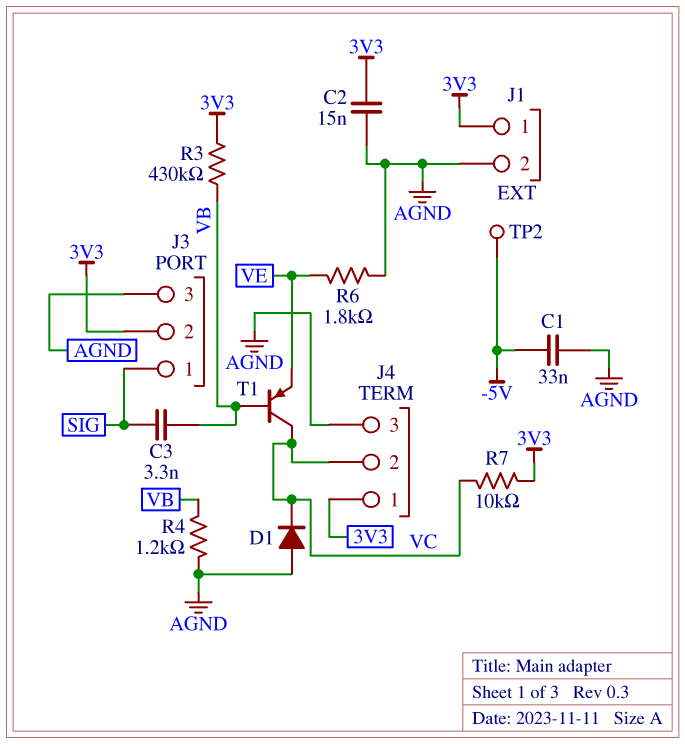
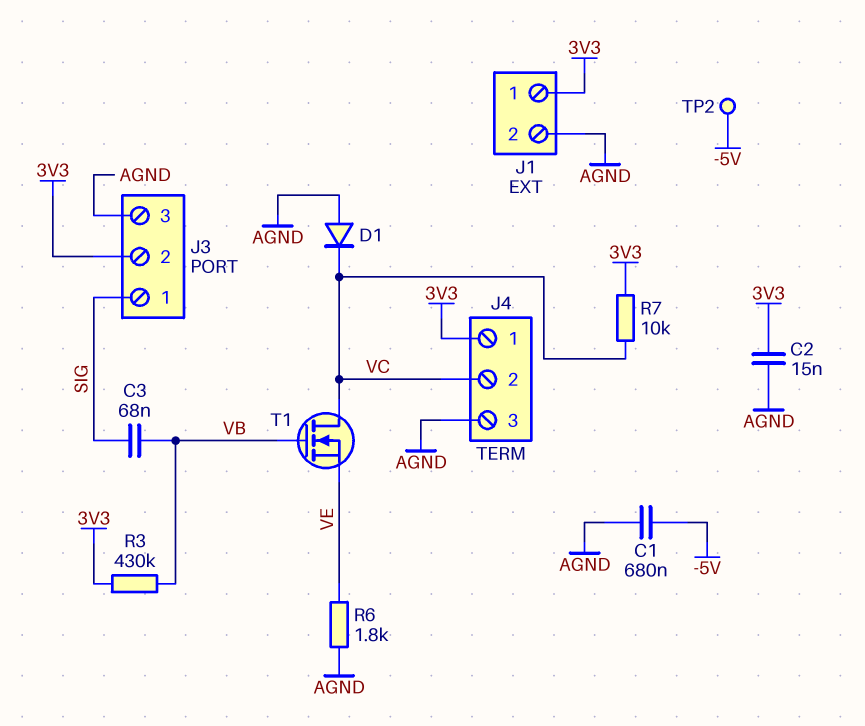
C1: 33nF (-5V, AGND) -> 680nF (-5V, AGND)
C3: 3.3nF (SIG, VB) -> 68nF (SIG, VB)
R4: 1.2k (AGND, VB) -> none
T1: PNP (B VB, C VC, E VE) -> NMOS (G VB, D VC, S VE)

